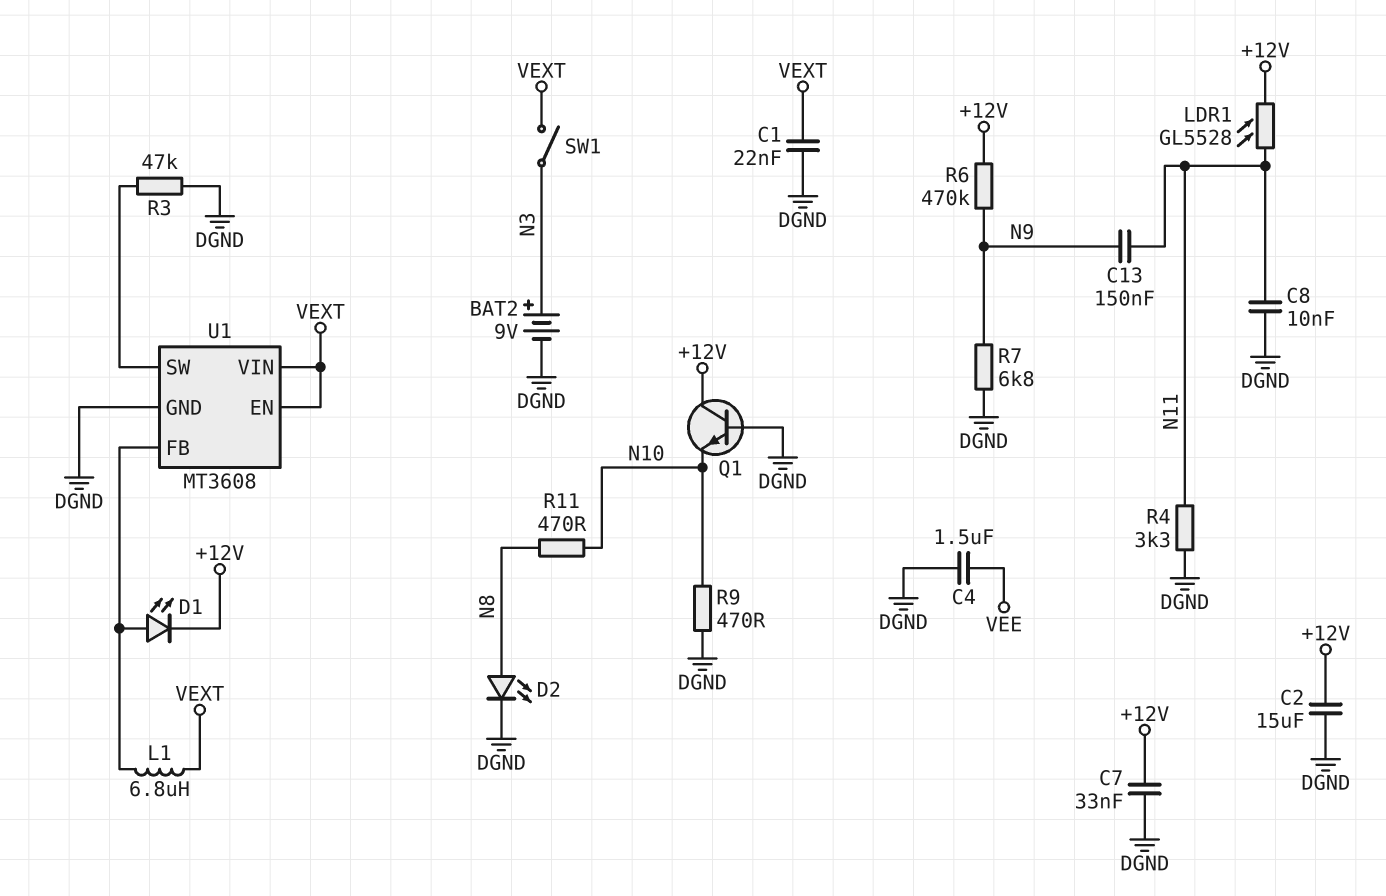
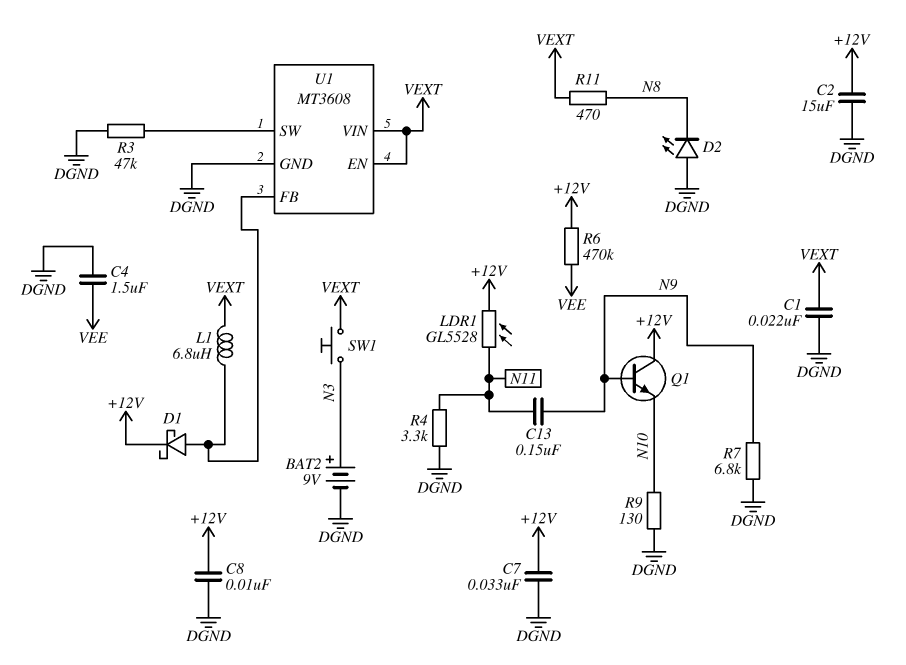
C8: 10nF (DGND, N11) -> 10nF (+12V, DGND)
D1: LED (A U1/FB, K +12V) -> schottky (A U1/FB, K +12V)
D2: LED (A N8, K DGND) -> LED (A DGND, K N8)
Q1: NPN (B DGND, C +12V, E N10) -> NPN (B N9, C +12V, E N10)
R6: 470k (+12V, N9) -> 470k (+12V, VEE)
R9: 470 (DGND, N10) -> 130 (DGND, N10)
R11: 470 (N8, N10) -> 470 (N8, VEXT)
SW1: switch (N3, VEXT) -> button (N3, VEXT)

